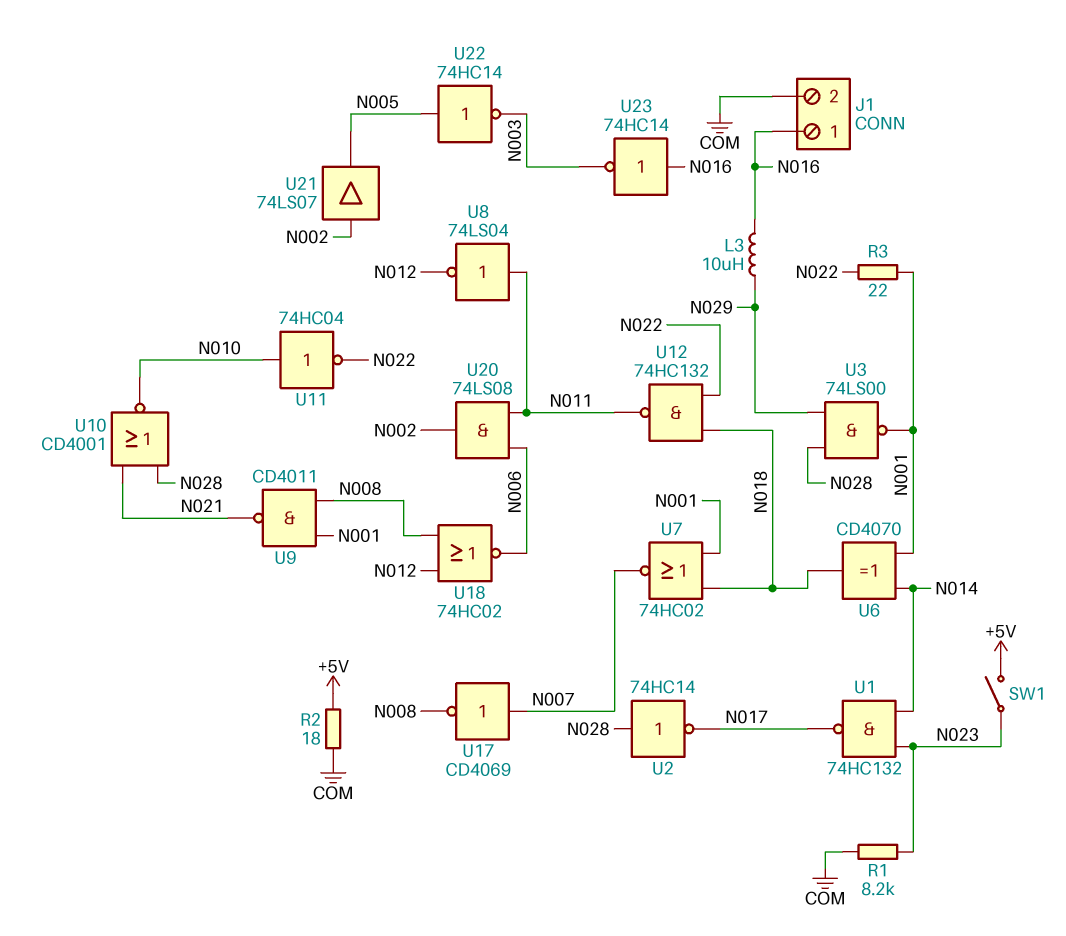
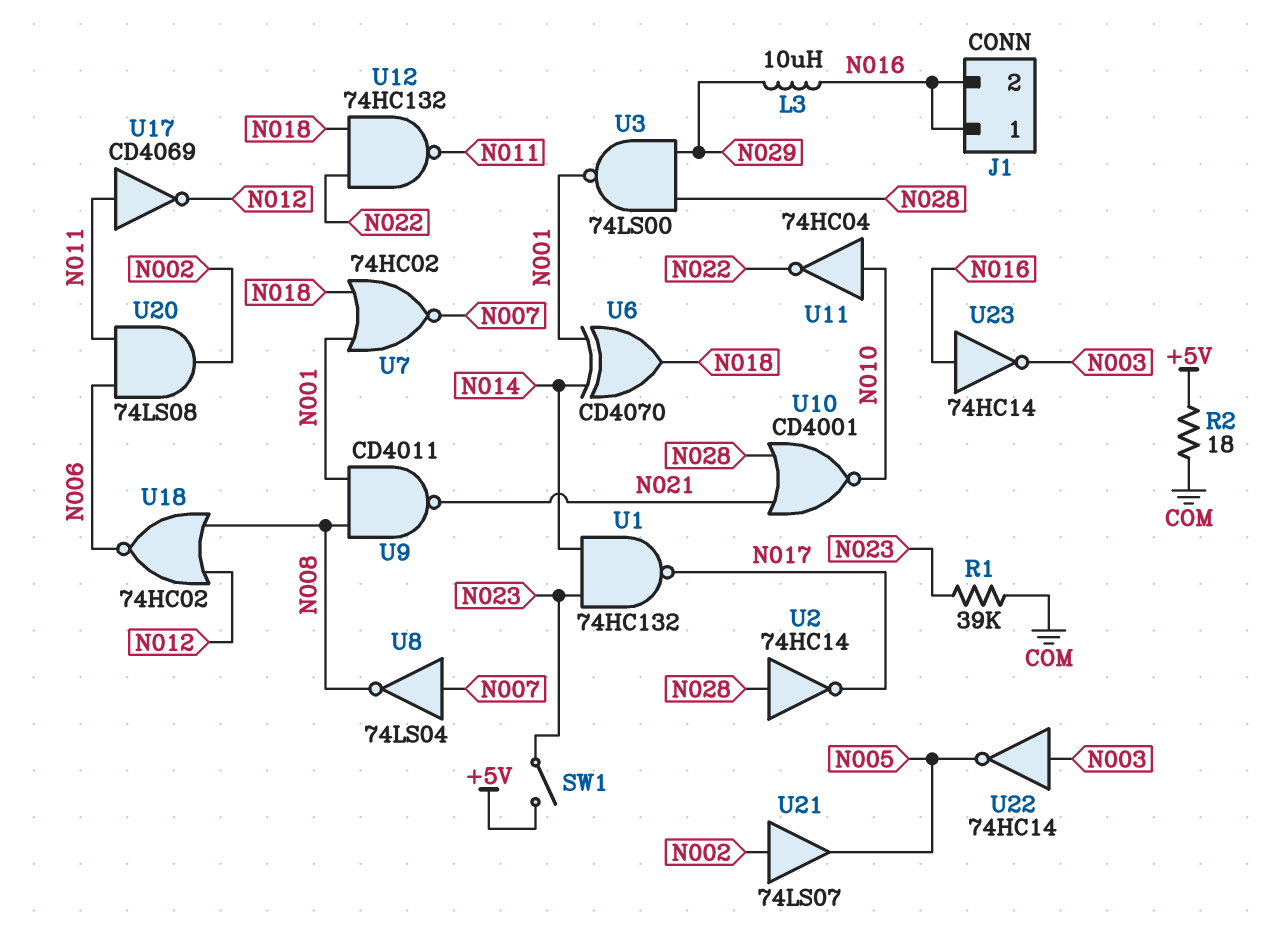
J1 pin 2: COM -> N016
R1: 8.2k (COM, N023) -> 39k (COM, N023)
R3: 22 (N001, N022) -> none
U8: NOT 74LS04 (in N011, out N012) -> NOT 74LS04 (in N007, out N008)
U17: NOT CD4069 (in N007, out N008) -> NOT CD4069 (in N011, out N012)
U22: NOT 74HC14 (in N005, out N003) -> NOT 74HC14 (in N003, out N005)

